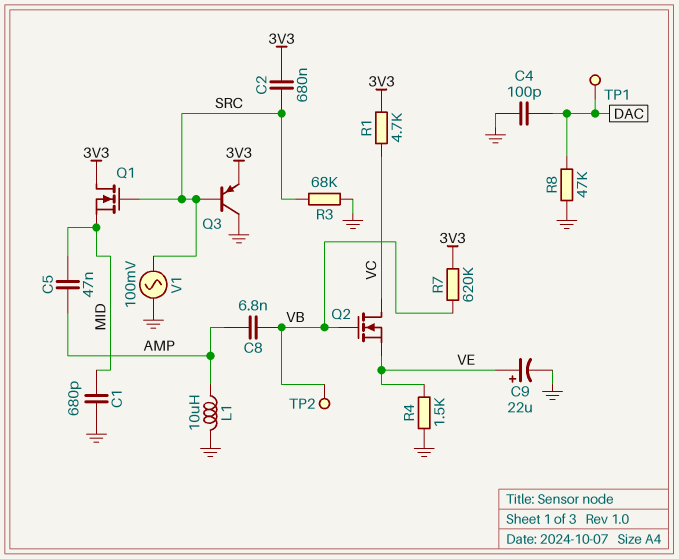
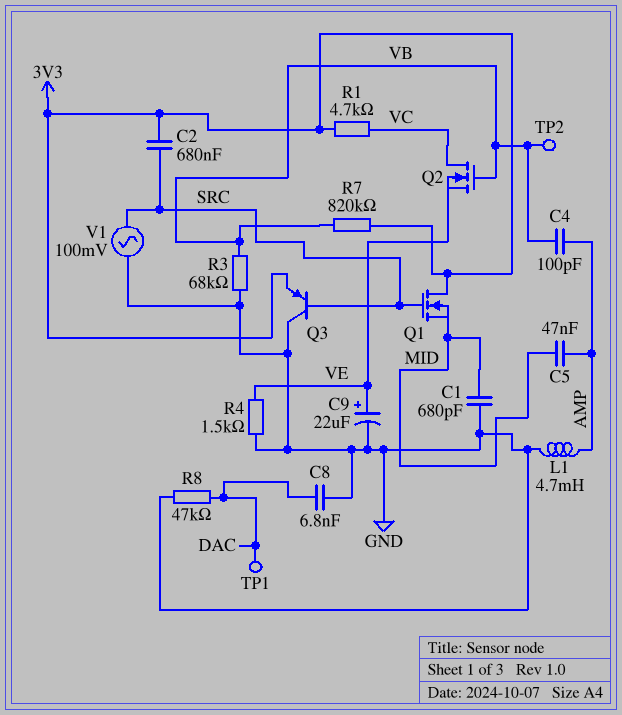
C4: 100pF (DAC, GND) -> 100pF (AMP, VB)
C8: 6.8nF (AMP, VB) -> 6.8nF (DAC, GND)
L1: 10uH (AMP, GND) -> 4.7mH (AMP, GND)
R3: 68k (GND, SRC) -> 68k (GND, VB)
R7: 620k (3V3, VB) -> 820k (3V3, VB)

